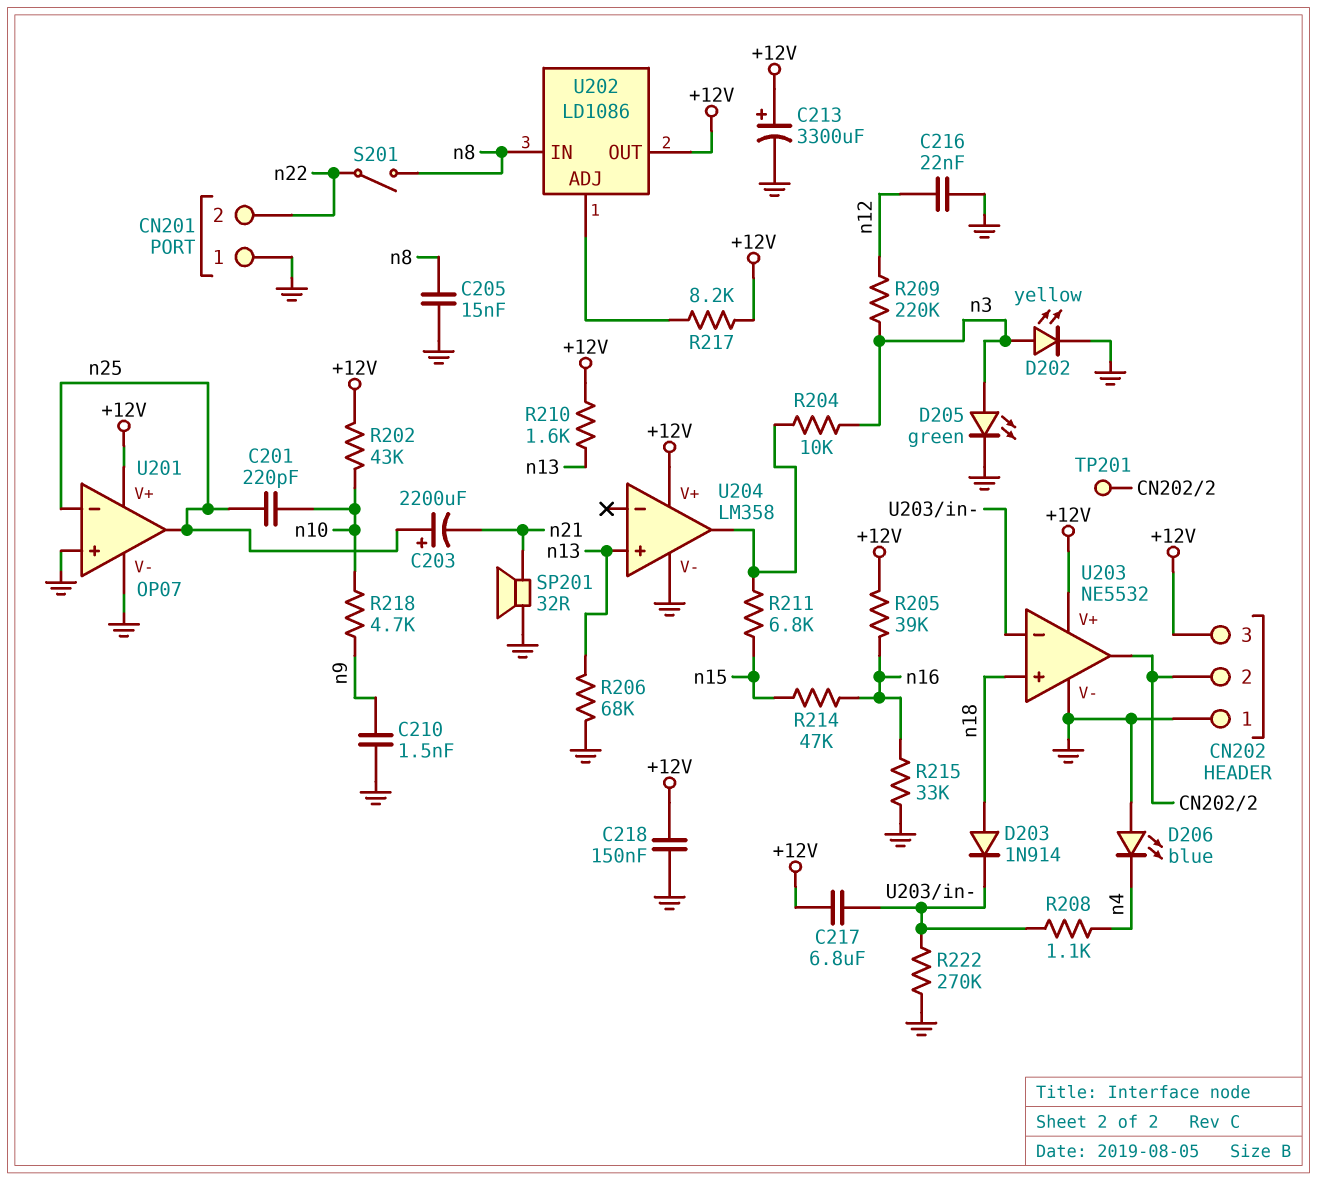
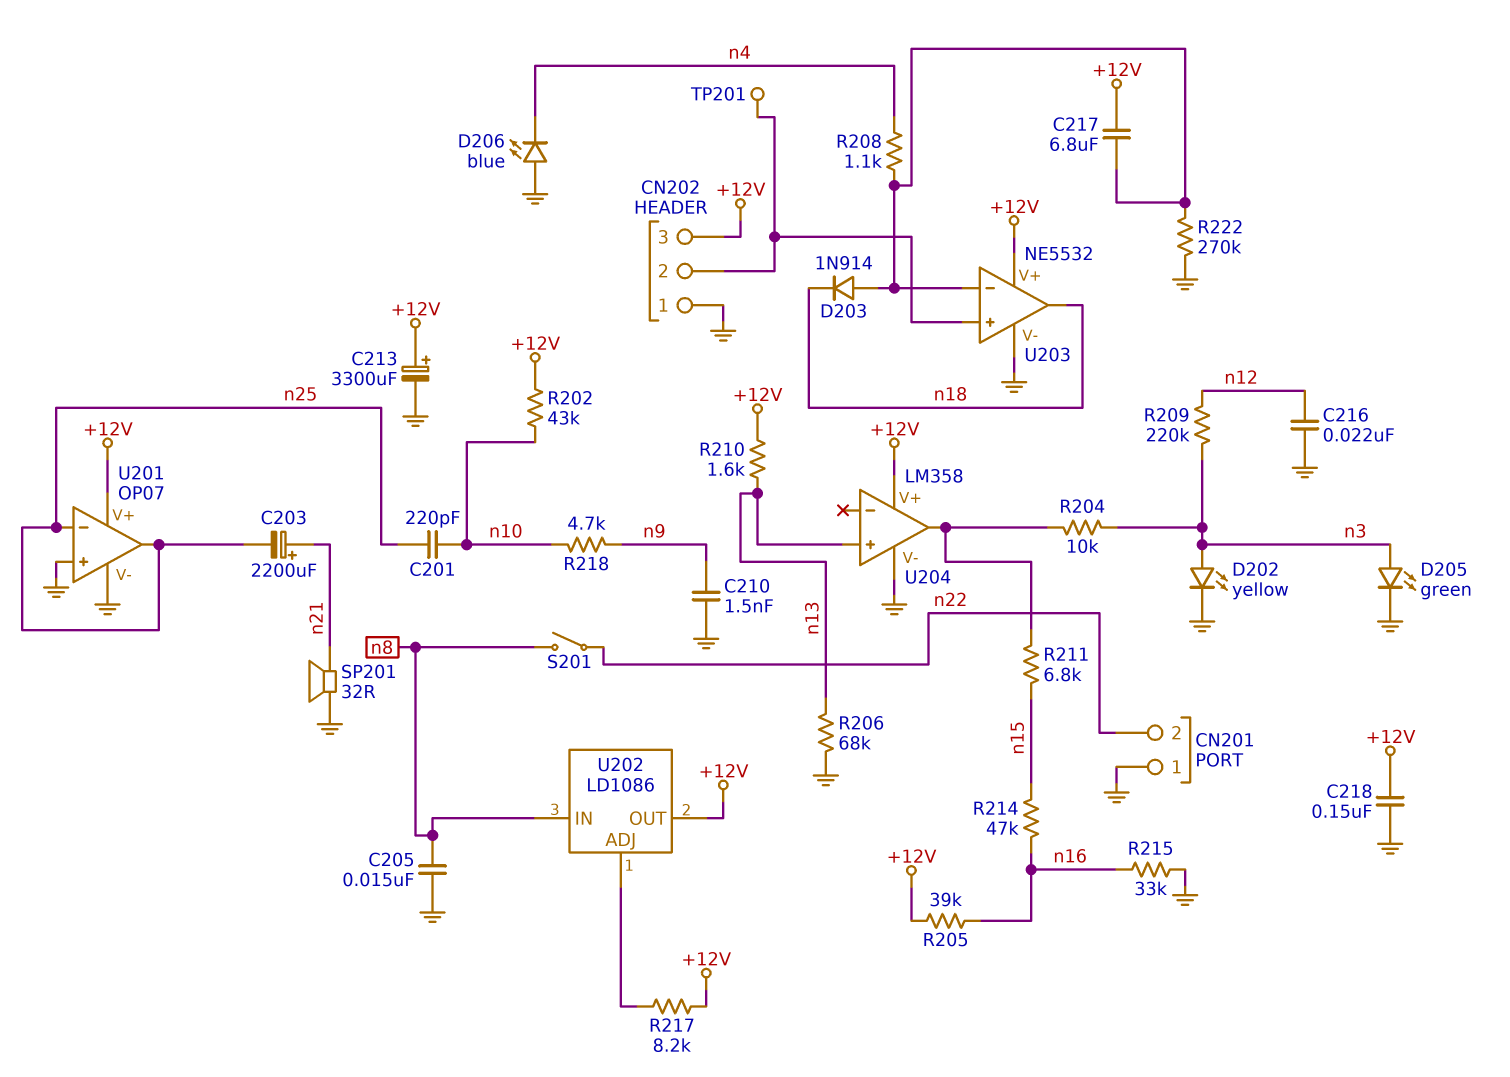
C203: 2200uF (plus n25, minus n21) -> 2200uF (plus n21, minus n25)
D203: diode 1N914 (A n18, K U203/in-) -> diode 1N914 (A U203/in-, K n18)
U203 pin in+: n18 -> CN202/2
U203 pin out: CN202/2 -> n18

